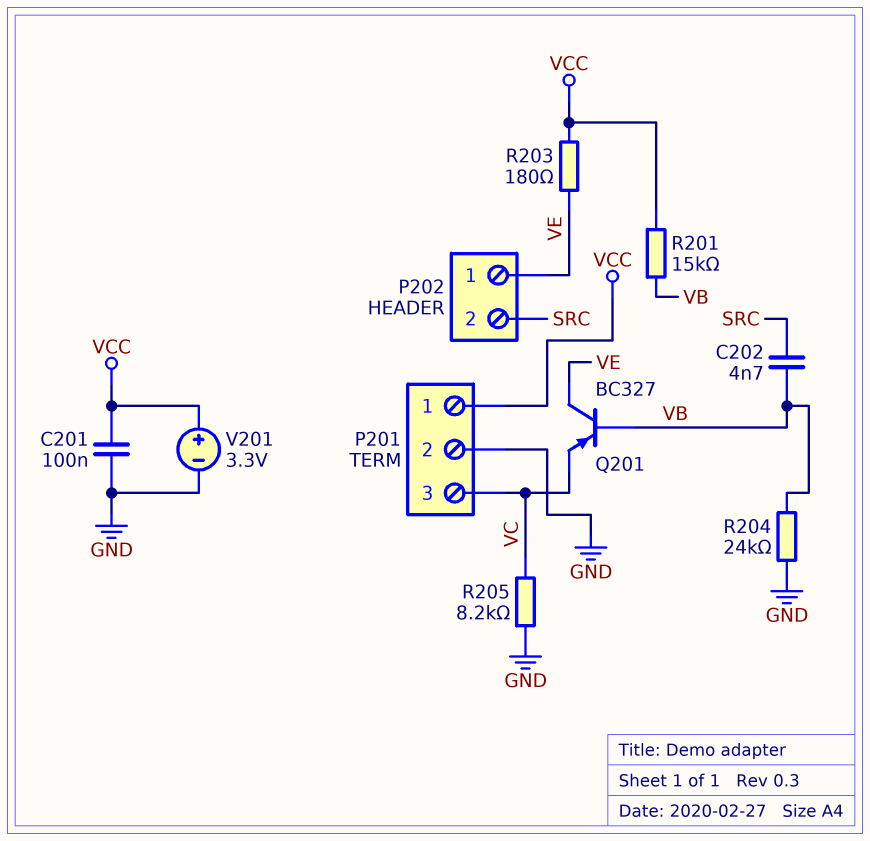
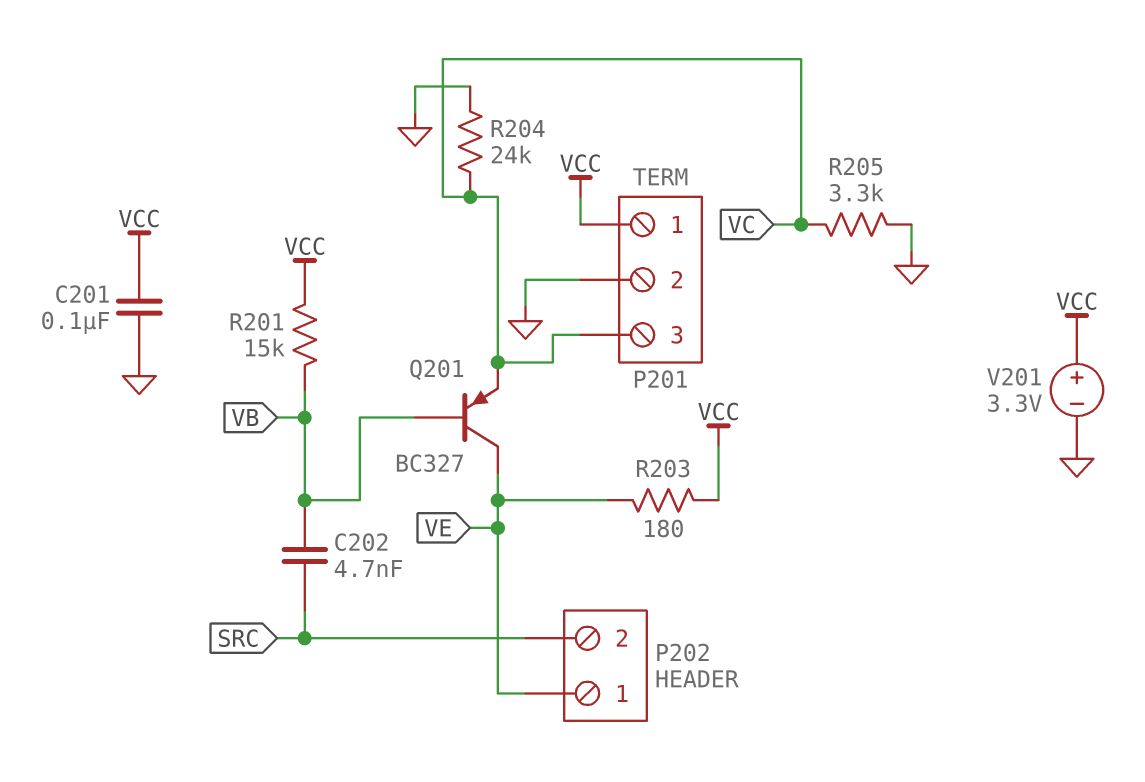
R204: 24k (GND, VB) -> 24k (GND, VC)
R205: 8.2k (GND, VC) -> 3.3k (GND, VC)

